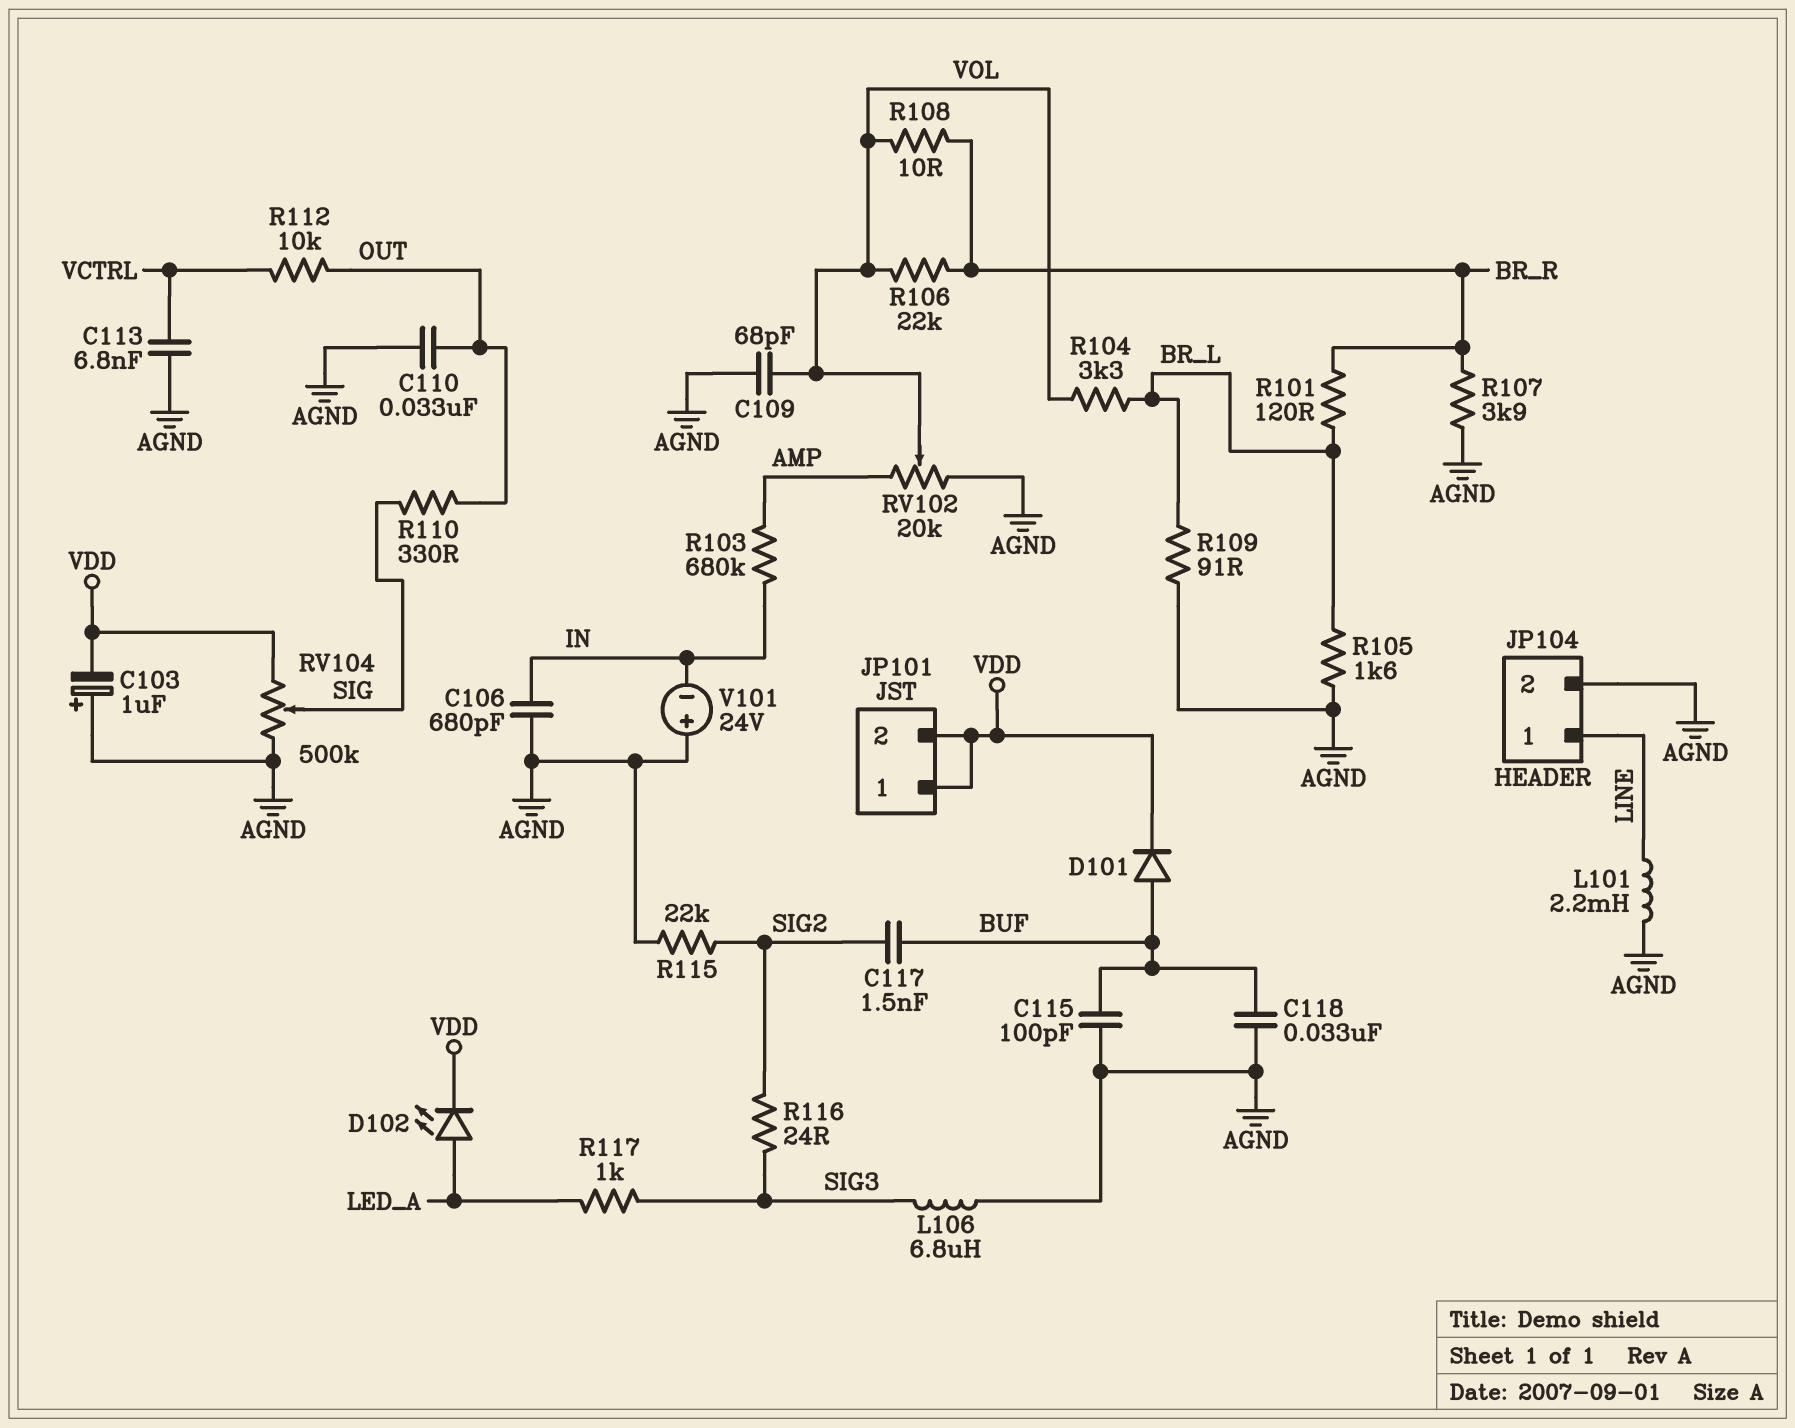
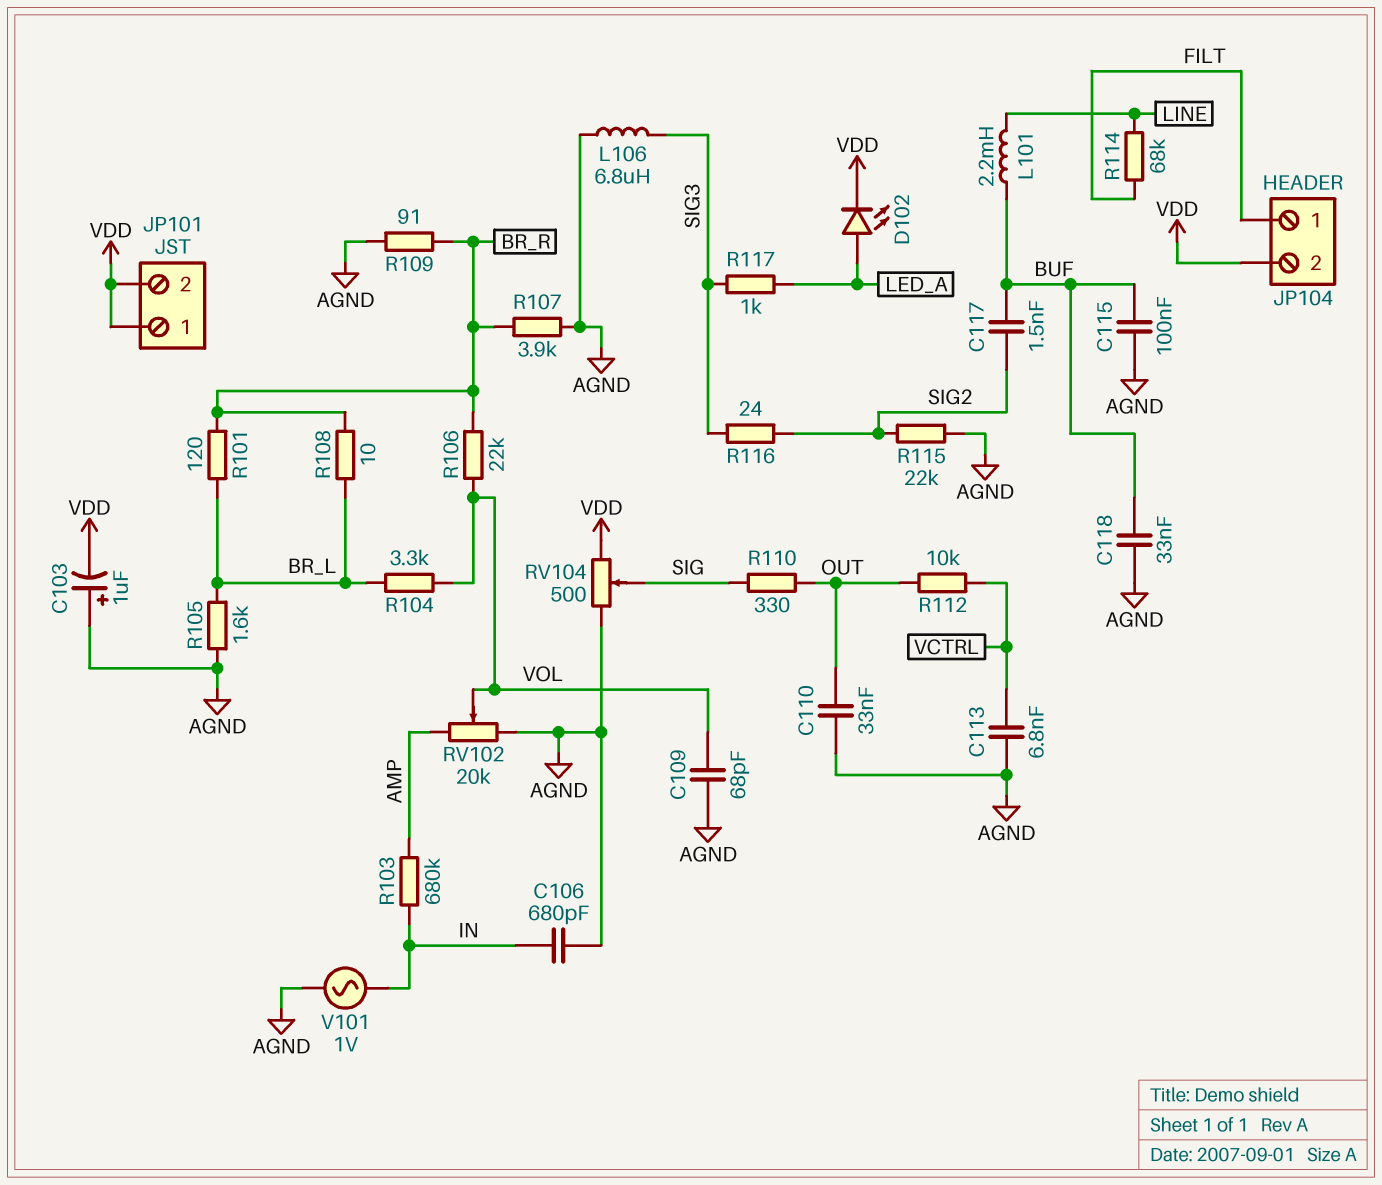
C115: 100pF (AGND, BUF) -> 100nF (AGND, BUF)
D101: diode (A BUF, K VDD) -> none
JP104 pin 1: LINE -> FILT
JP104 pin 2: AGND -> VDD
L101: 2.2mH (AGND, LINE) -> 2.2mH (BUF, LINE)
R108: 10 (BR_R, VOL) -> 10 (BR_L, BR_R)
R109: 91 (AGND, BR_L) -> 91 (AGND, BR_R)
R114: none -> 68k (FILT, LINE)
RV104: 500k (AGND, VDD, wiper SIG) -> 500 (AGND, VDD, wiper SIG)
V101: 24V (plus AGND, minus IN) -> AC 1V (AGND, IN)

